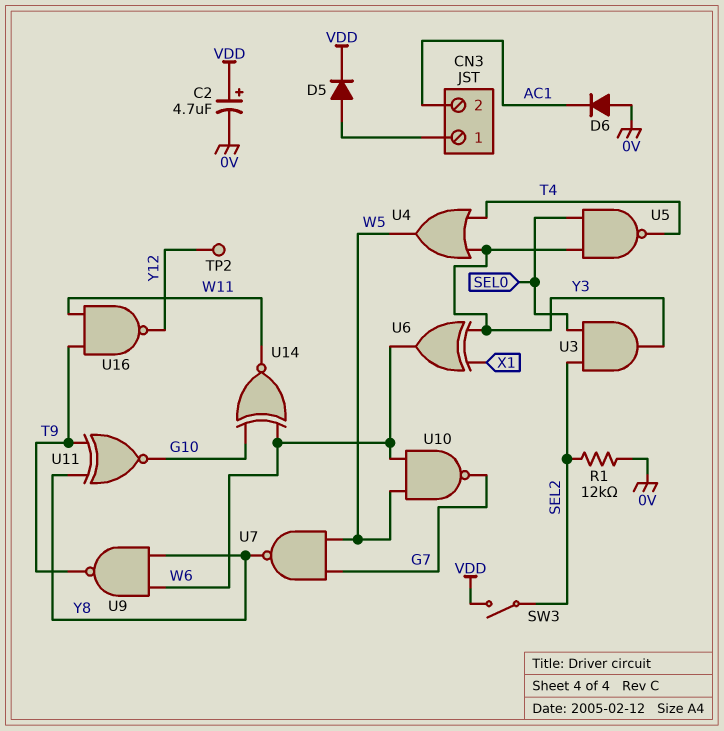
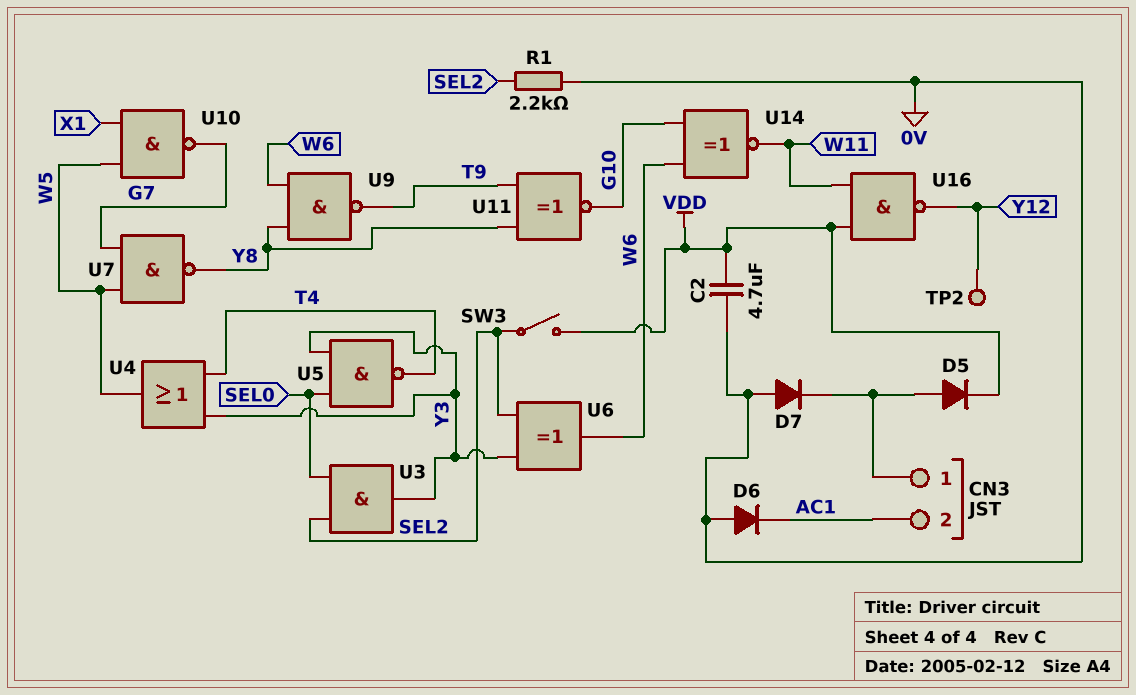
C2: 4.7uF (plus VDD, minus 0V) -> 4.7uF (0V, VDD)
D7: none -> diode (A 0V, K CN3/1)
R1: 12k (0V, SEL2) -> 2.2k (0V, SEL2)
U6: XOR (in X1, in Y3, out W6) -> XOR (in SEL2, in Y3, out W6)
U10: NAND (in W5, in W6, out G7) -> NAND (in W5, in X1, out G7)
U16: NAND (in T9, in W11, out Y12) -> NAND (in VDD, in W11, out Y12)

